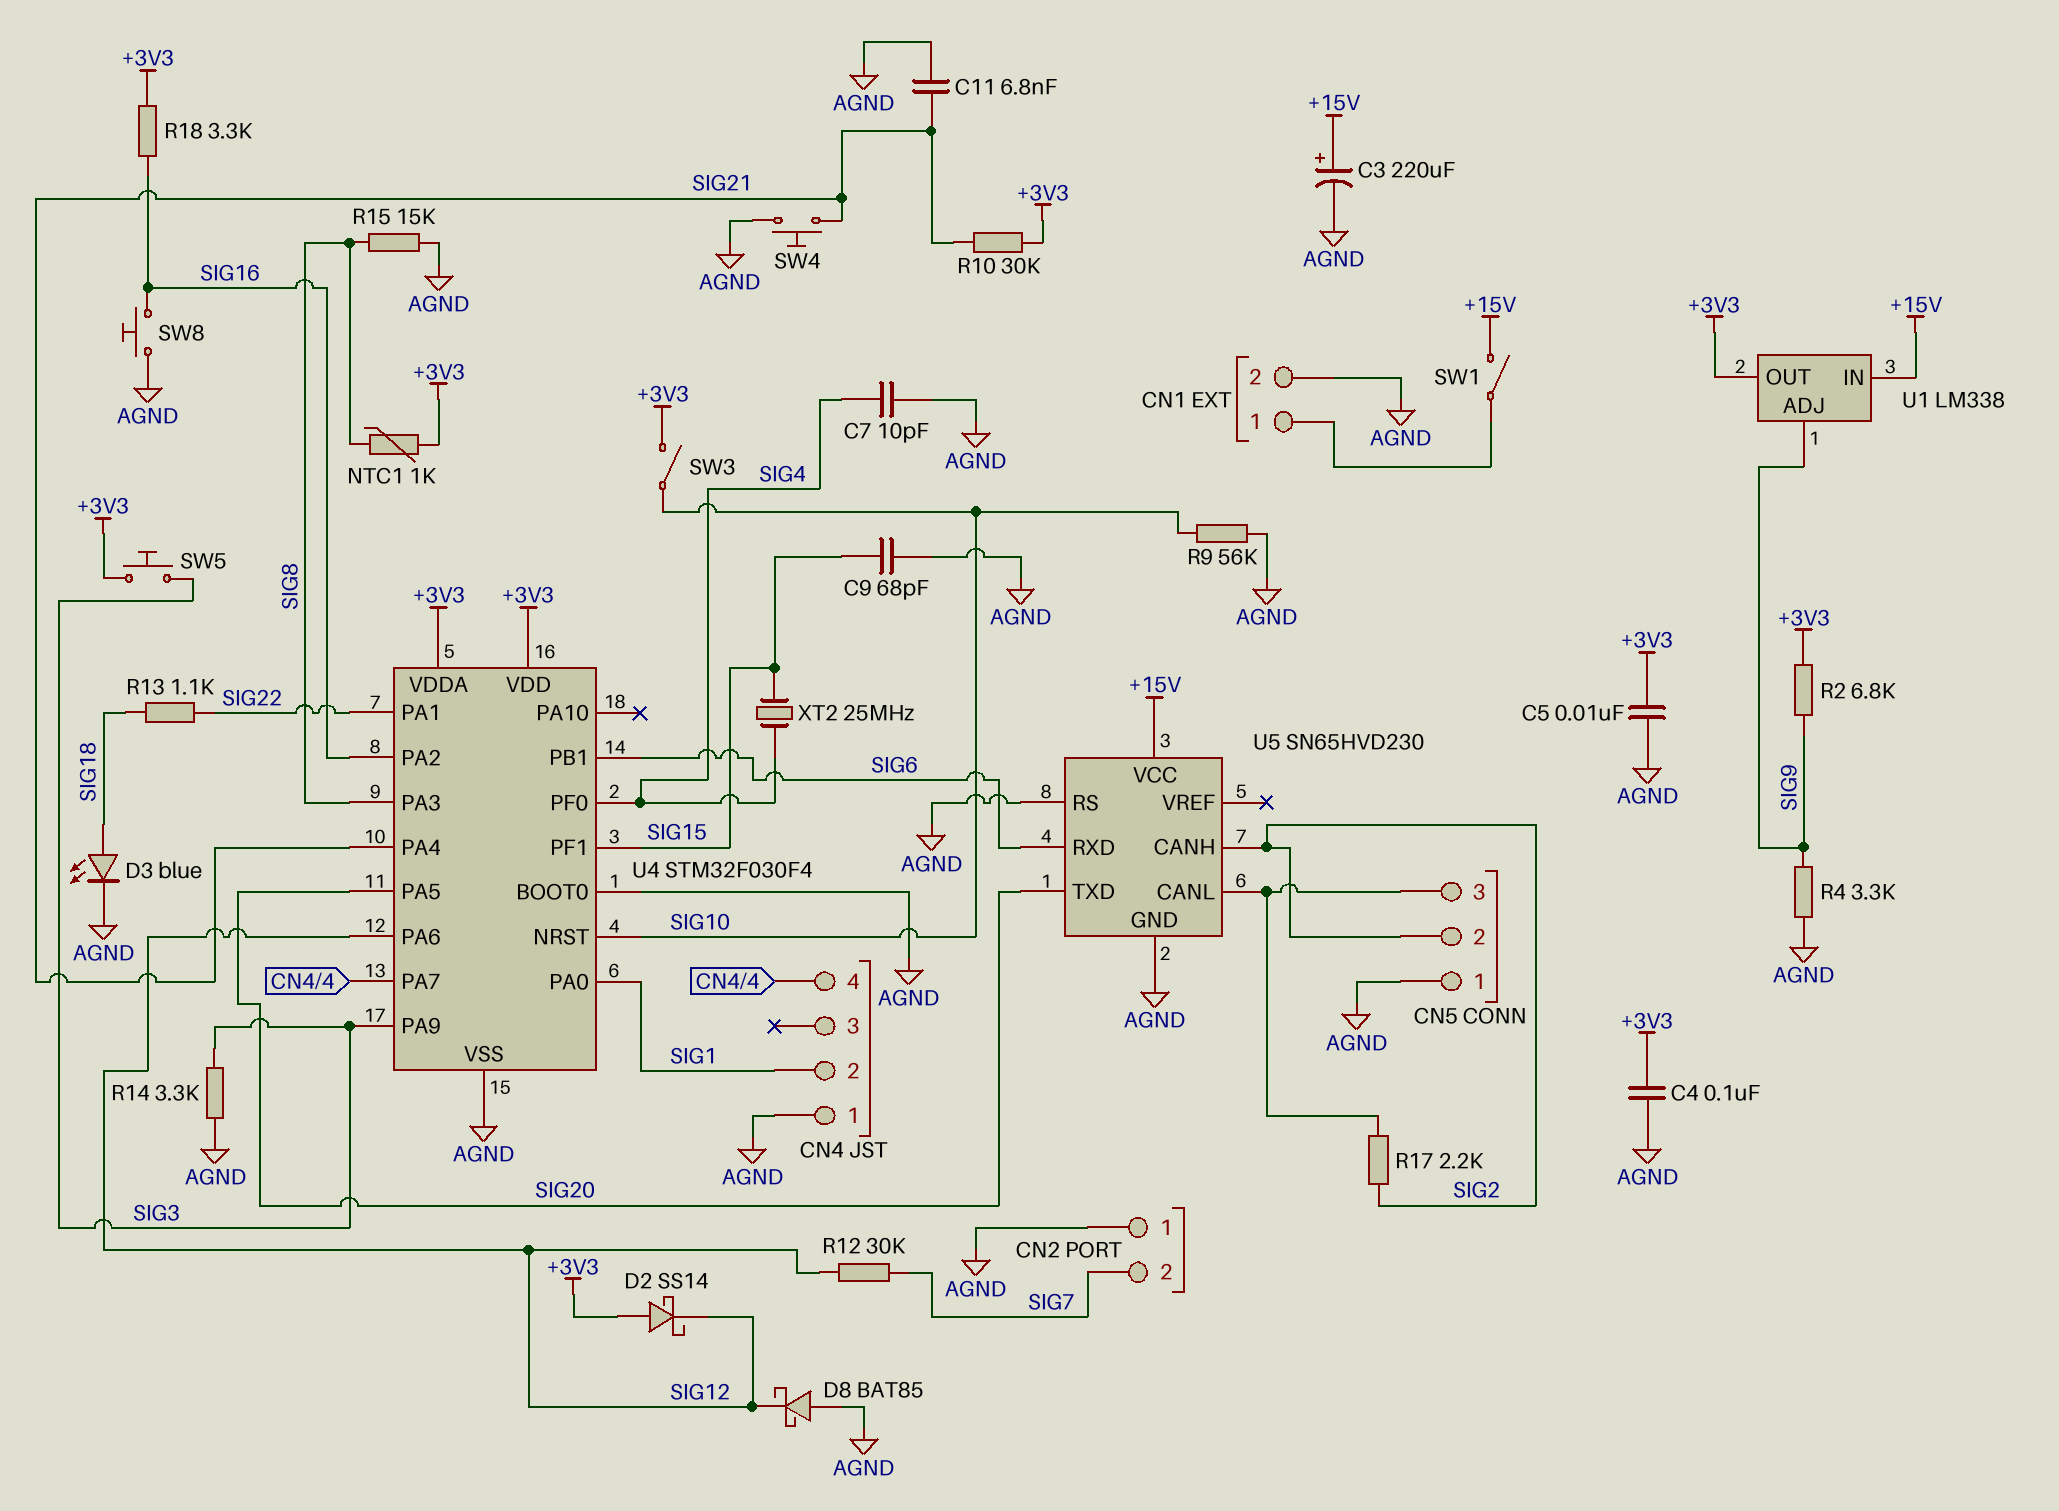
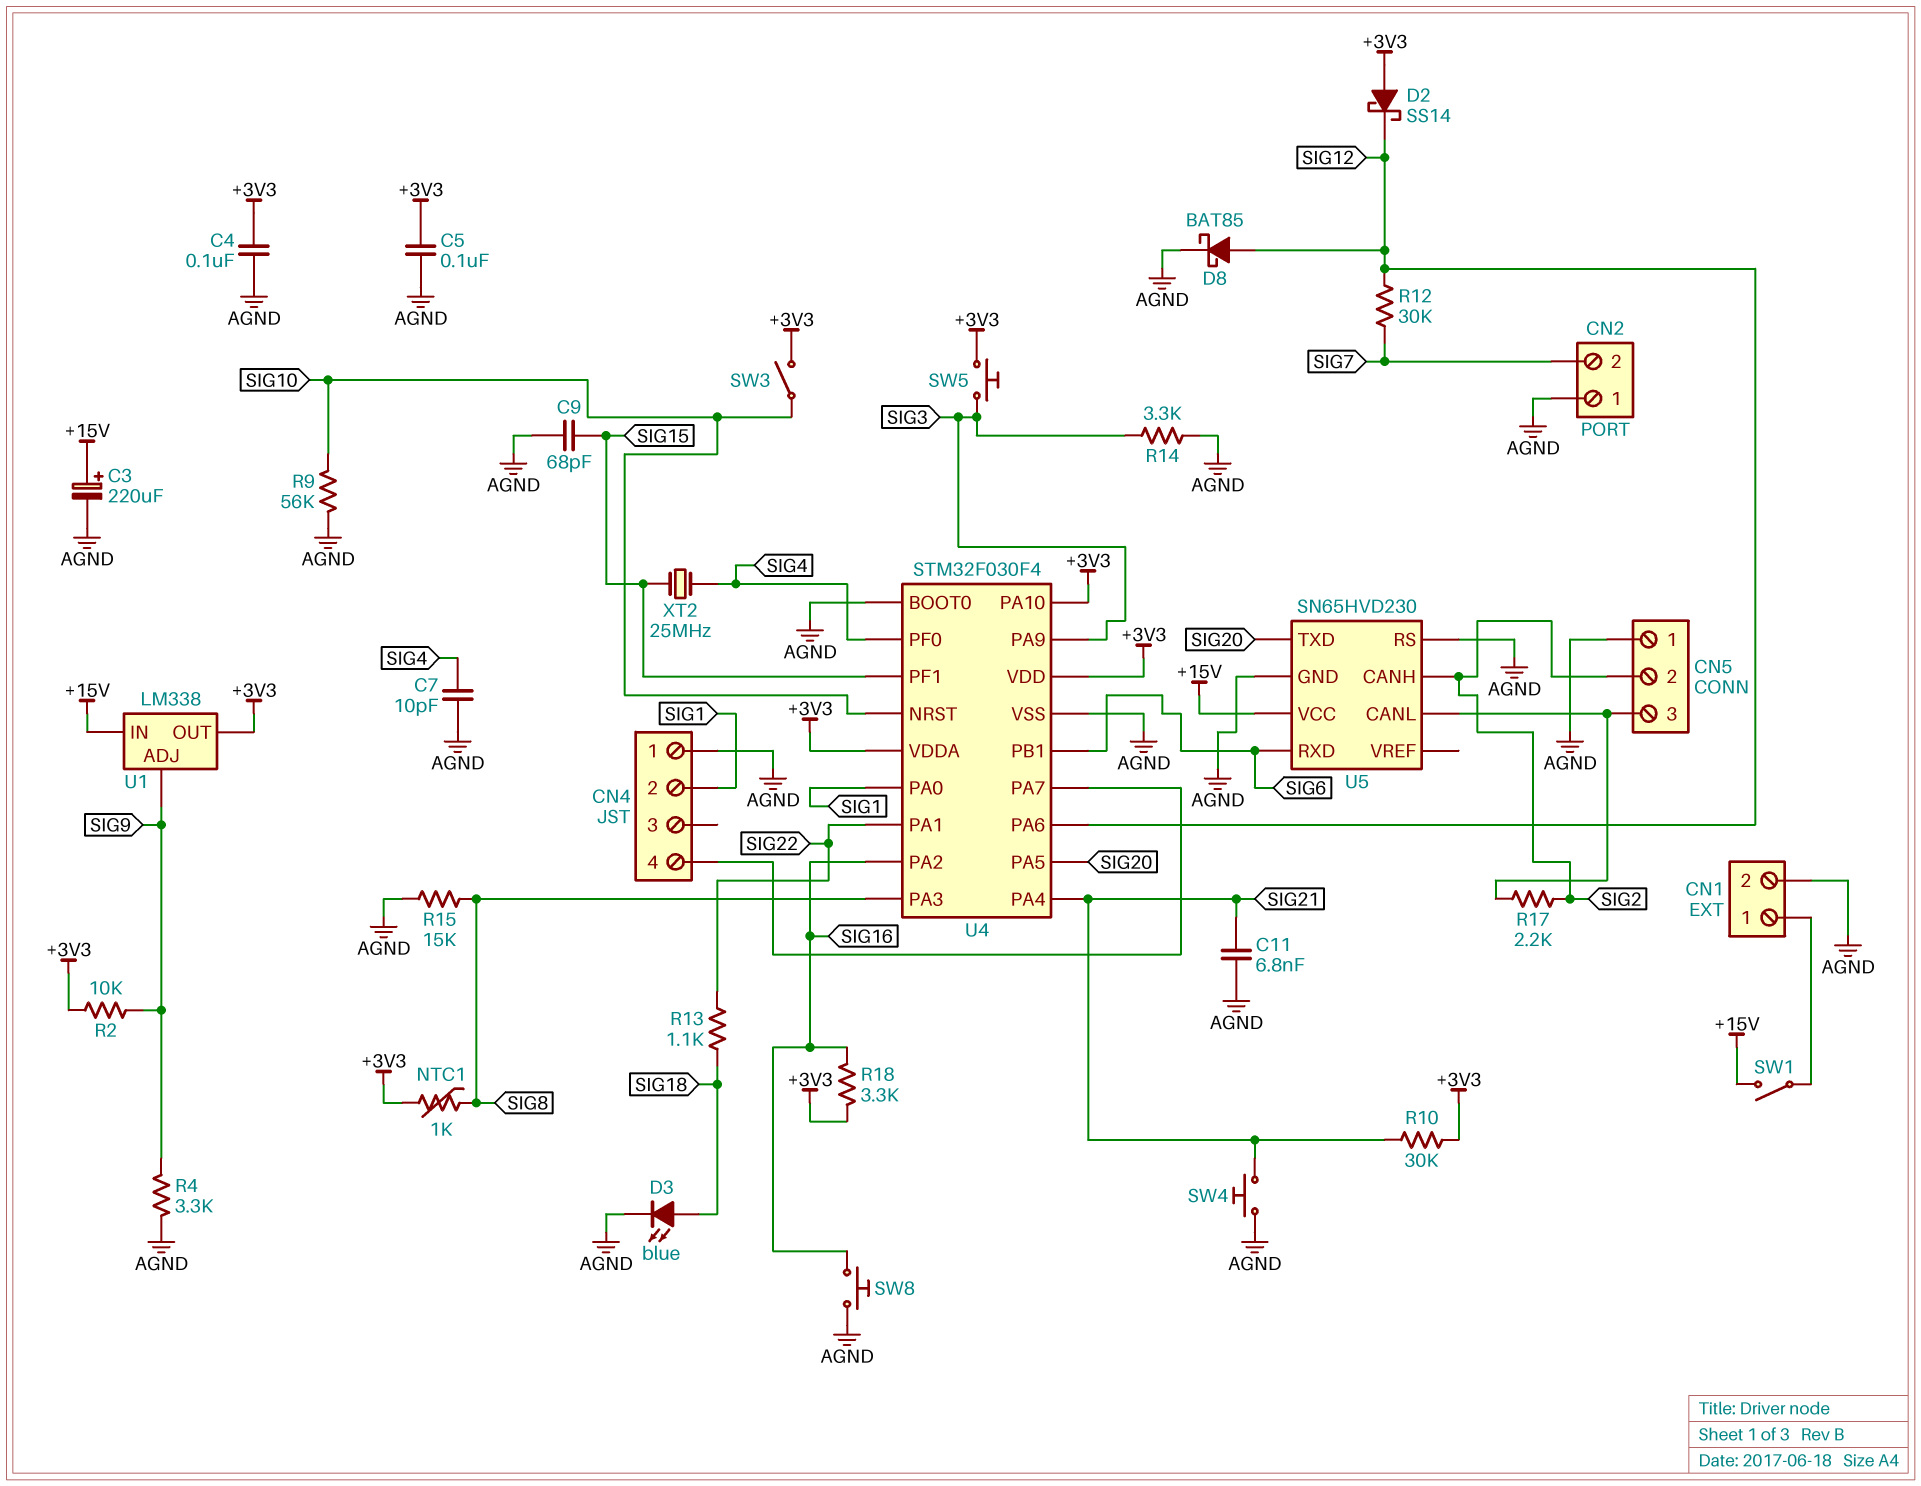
C5: 10nF (+3V3, AGND) -> 100nF (+3V3, AGND)
D8: schottky BAT85 (A AGND, K SIG12) -> schottky BAT85 (A SIG12, K AGND)
R2: 6.8k (+3V3, SIG9) -> 10k (+3V3, SIG9)
U4 pin PA10: none -> +3V3

